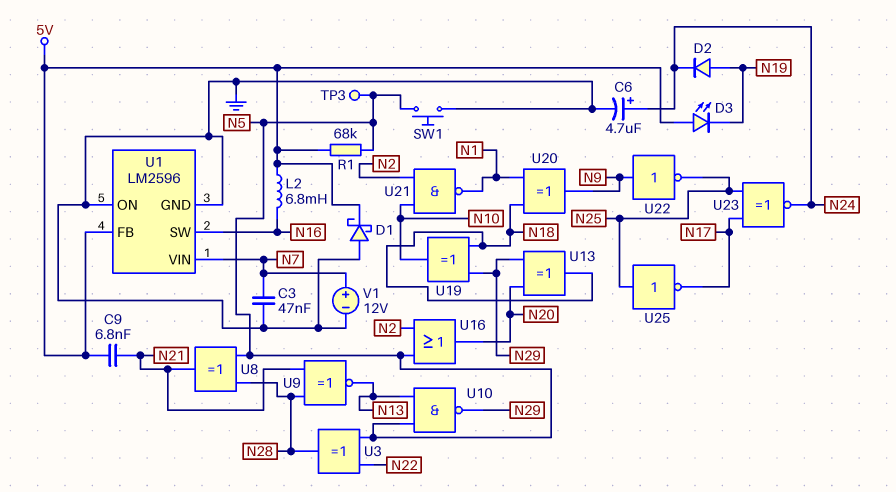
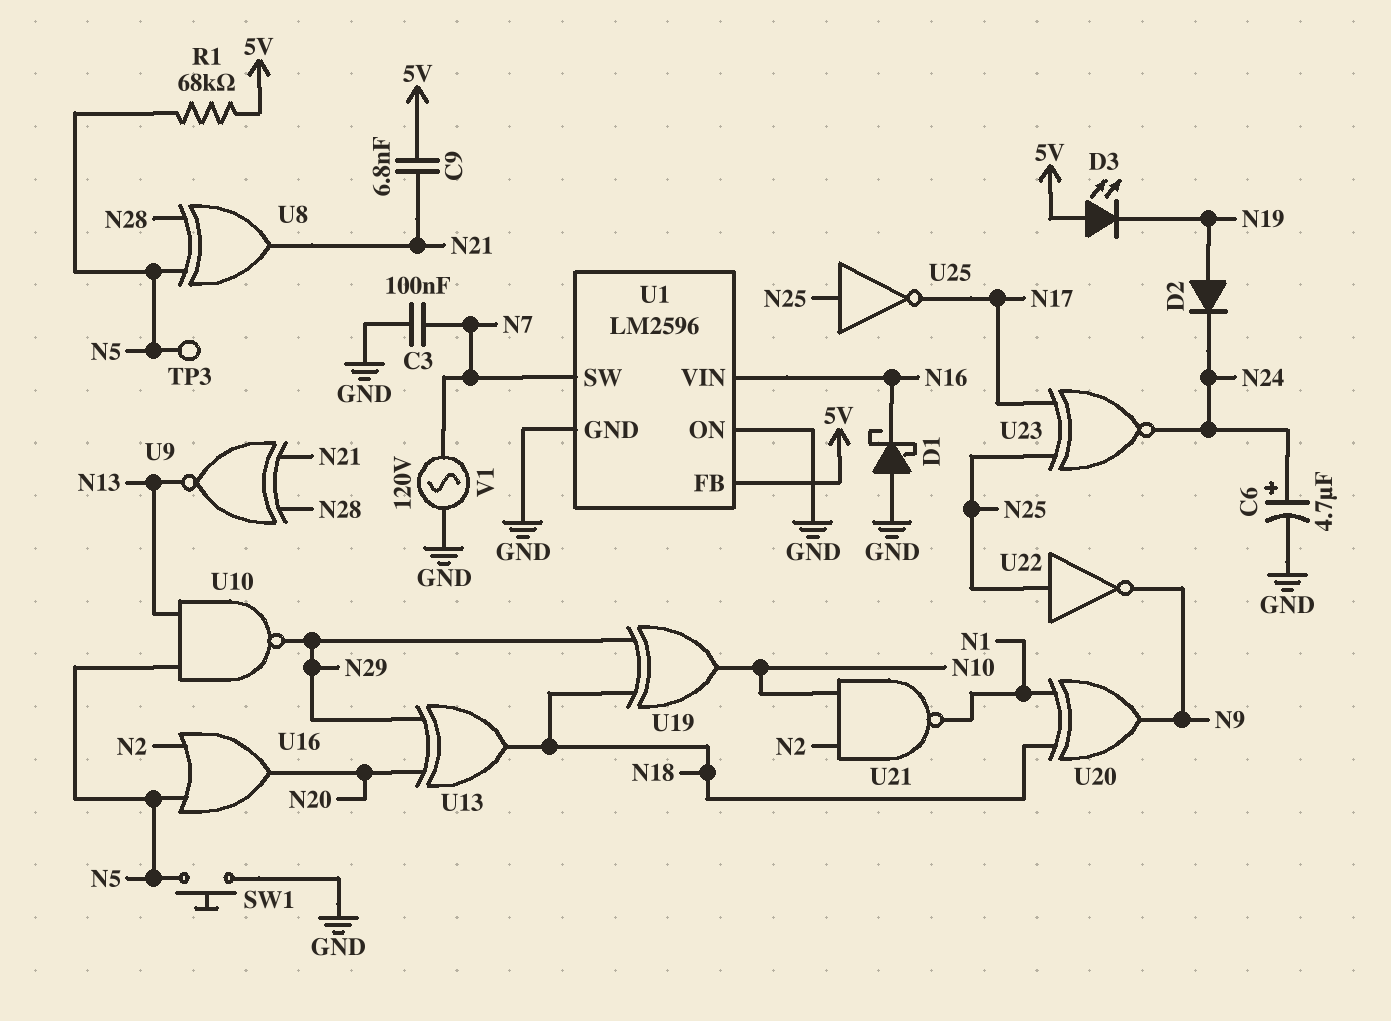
C3: 47nF (GND, N7) -> 100nF (GND, N7)
D1: schottky (A GND, K 5V) -> schottky (A GND, K N16)
L2: 6.8mH (5V, N16) -> none
U1 pin SW: N16 -> N7
U1 pin VIN: N7 -> N16
U3: XOR (in N5, in N22, out N28) -> none
U22: NOT (in N9, out N25) -> NOT (in N25, out N9)
V1: 12V (plus N7, minus GND) -> AC 120V (GND, N7)

